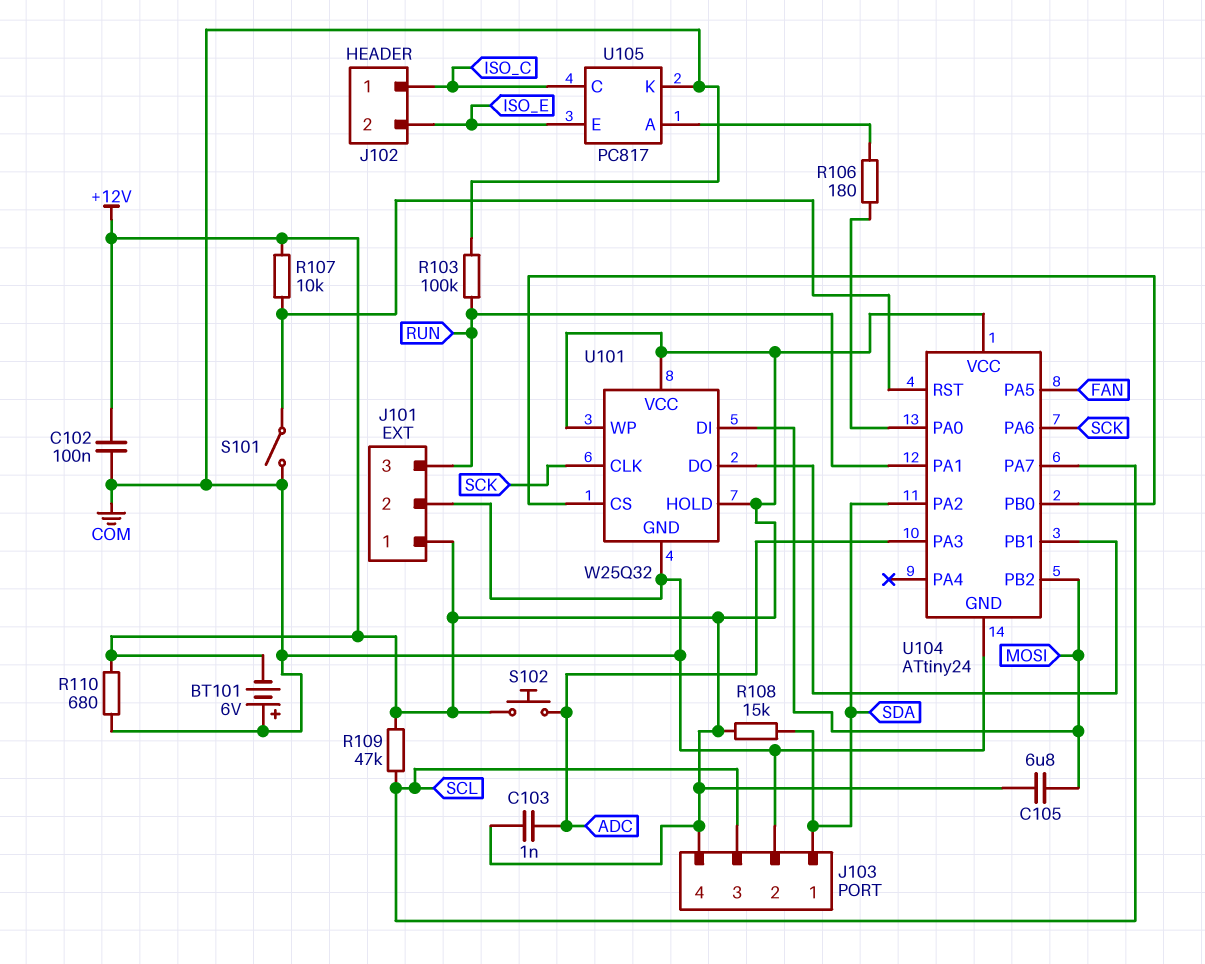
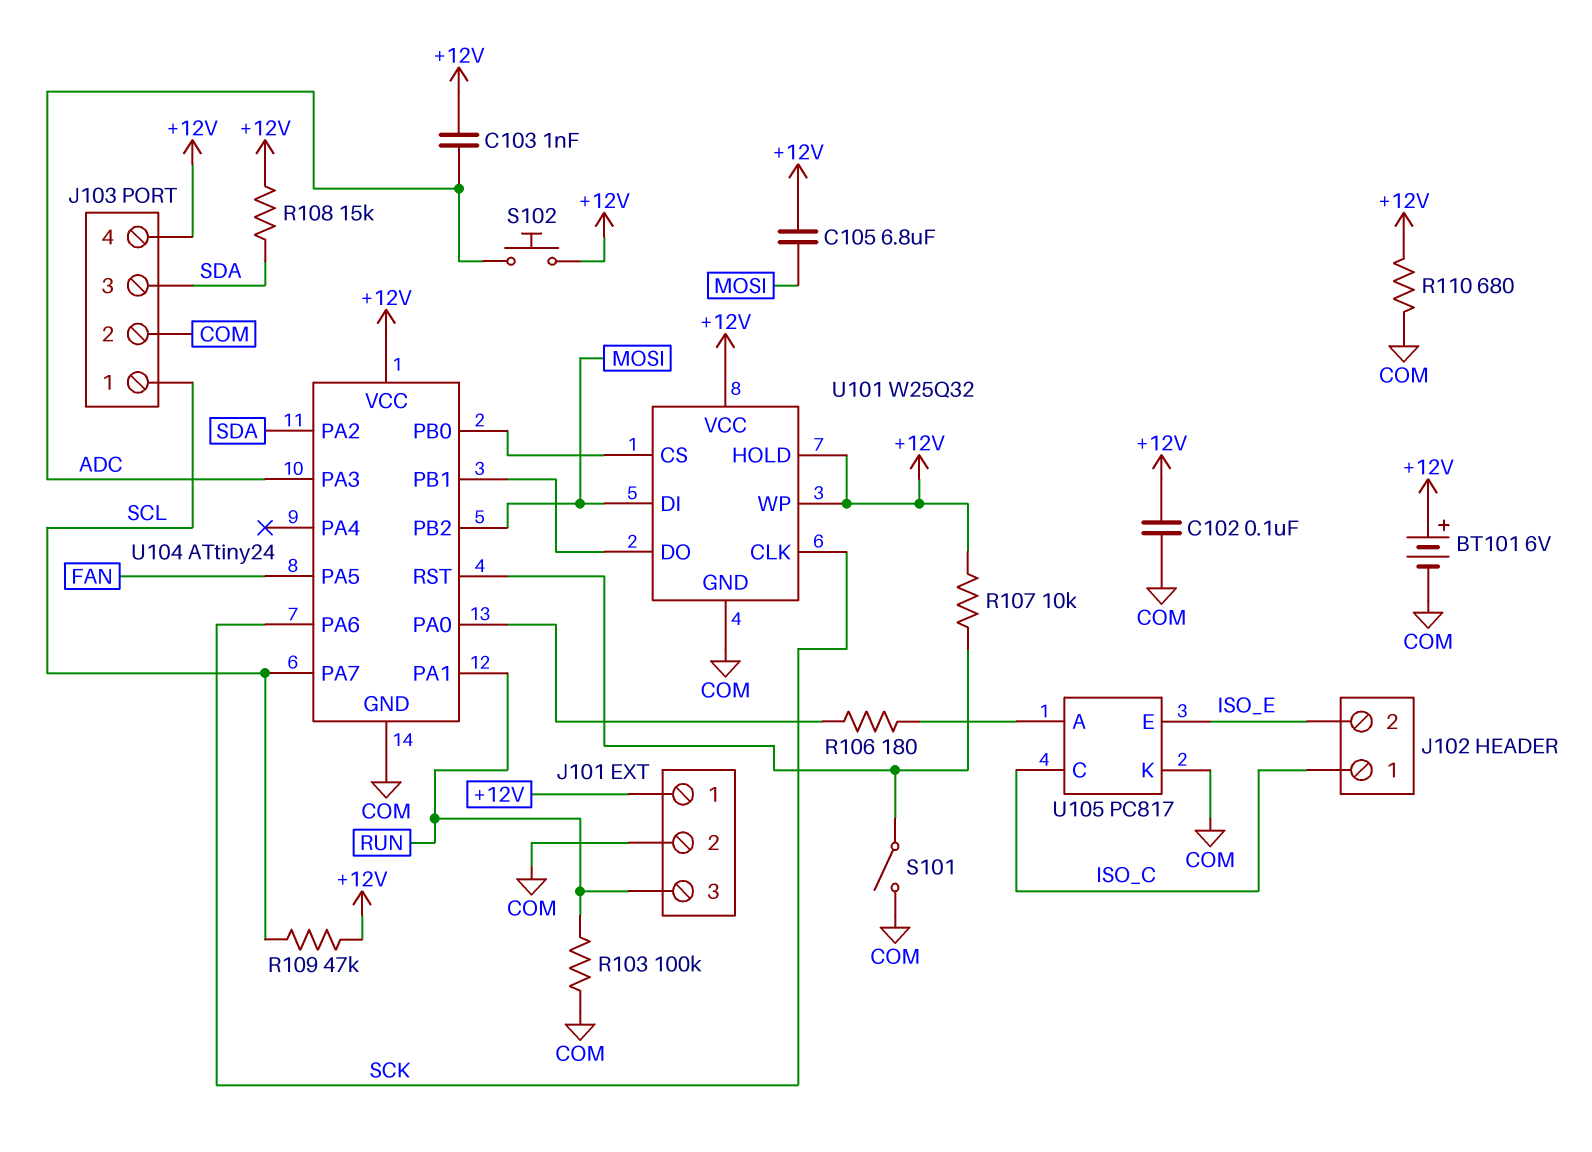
BT101: 6V (plus COM, minus +12V) -> 6V (plus +12V, minus COM)
J103 pin 1: SDA -> SCL
J103 pin 3: SCL -> SDA

